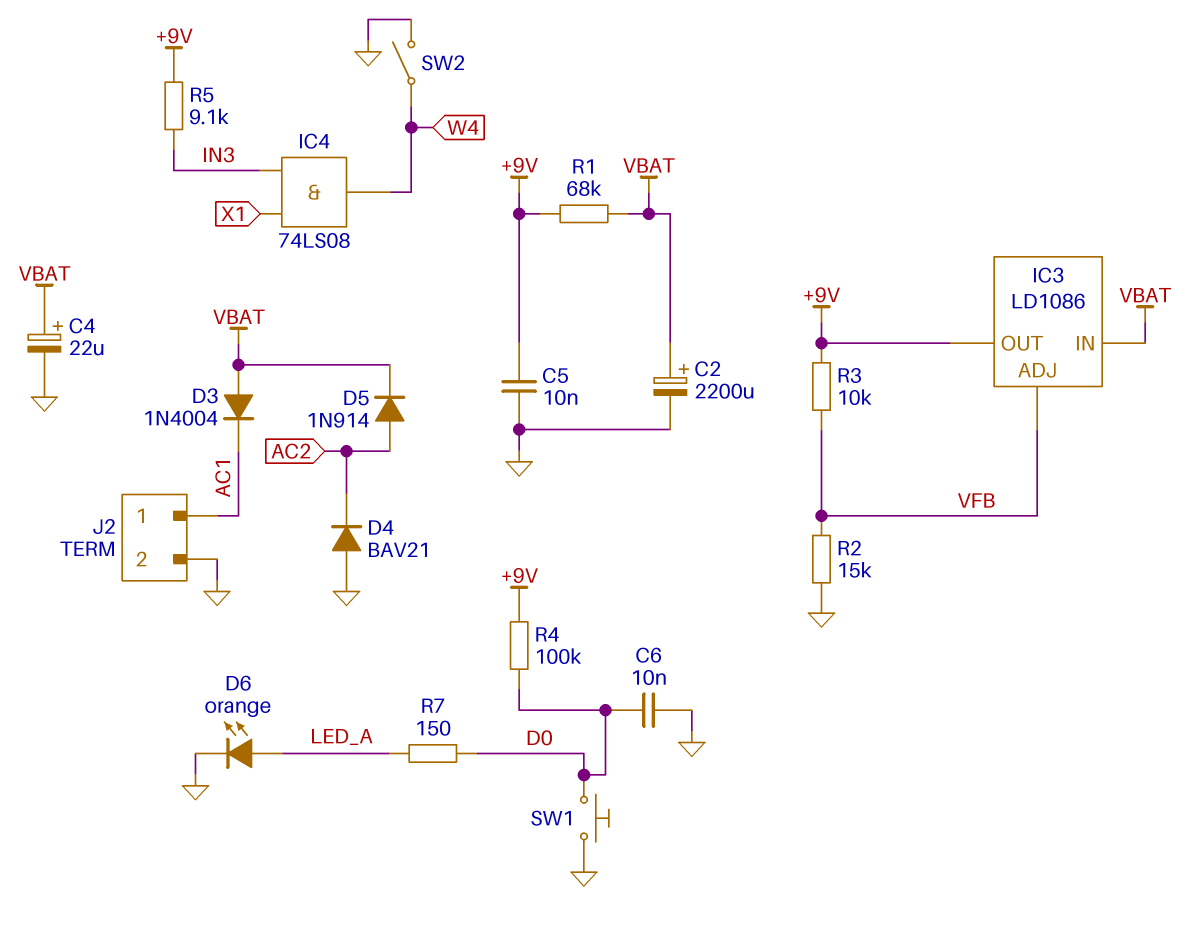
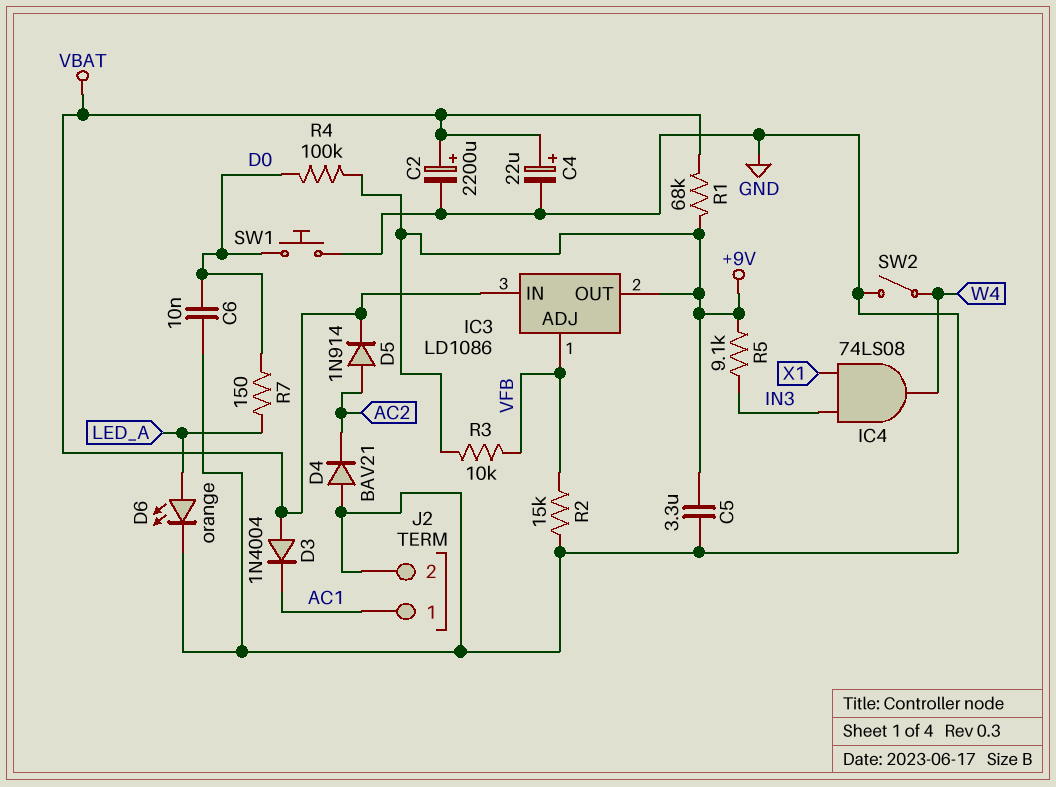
C5: 10nF (+9V, GND) -> 3.3uF (+9V, GND)

